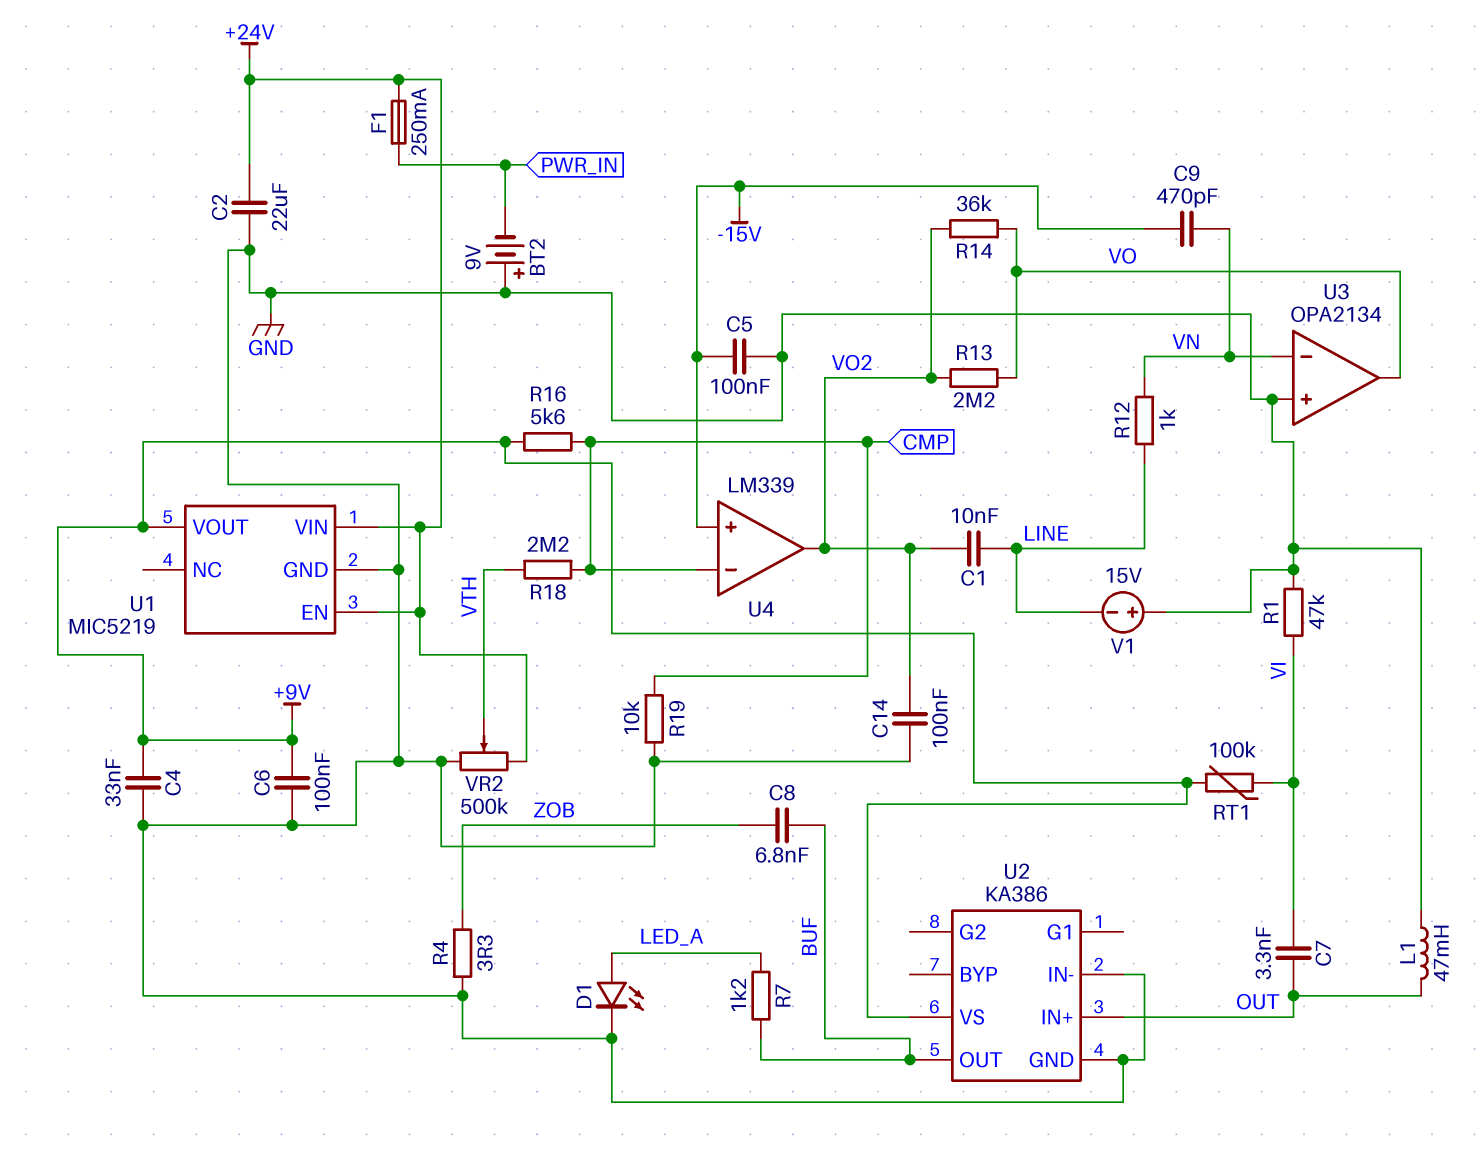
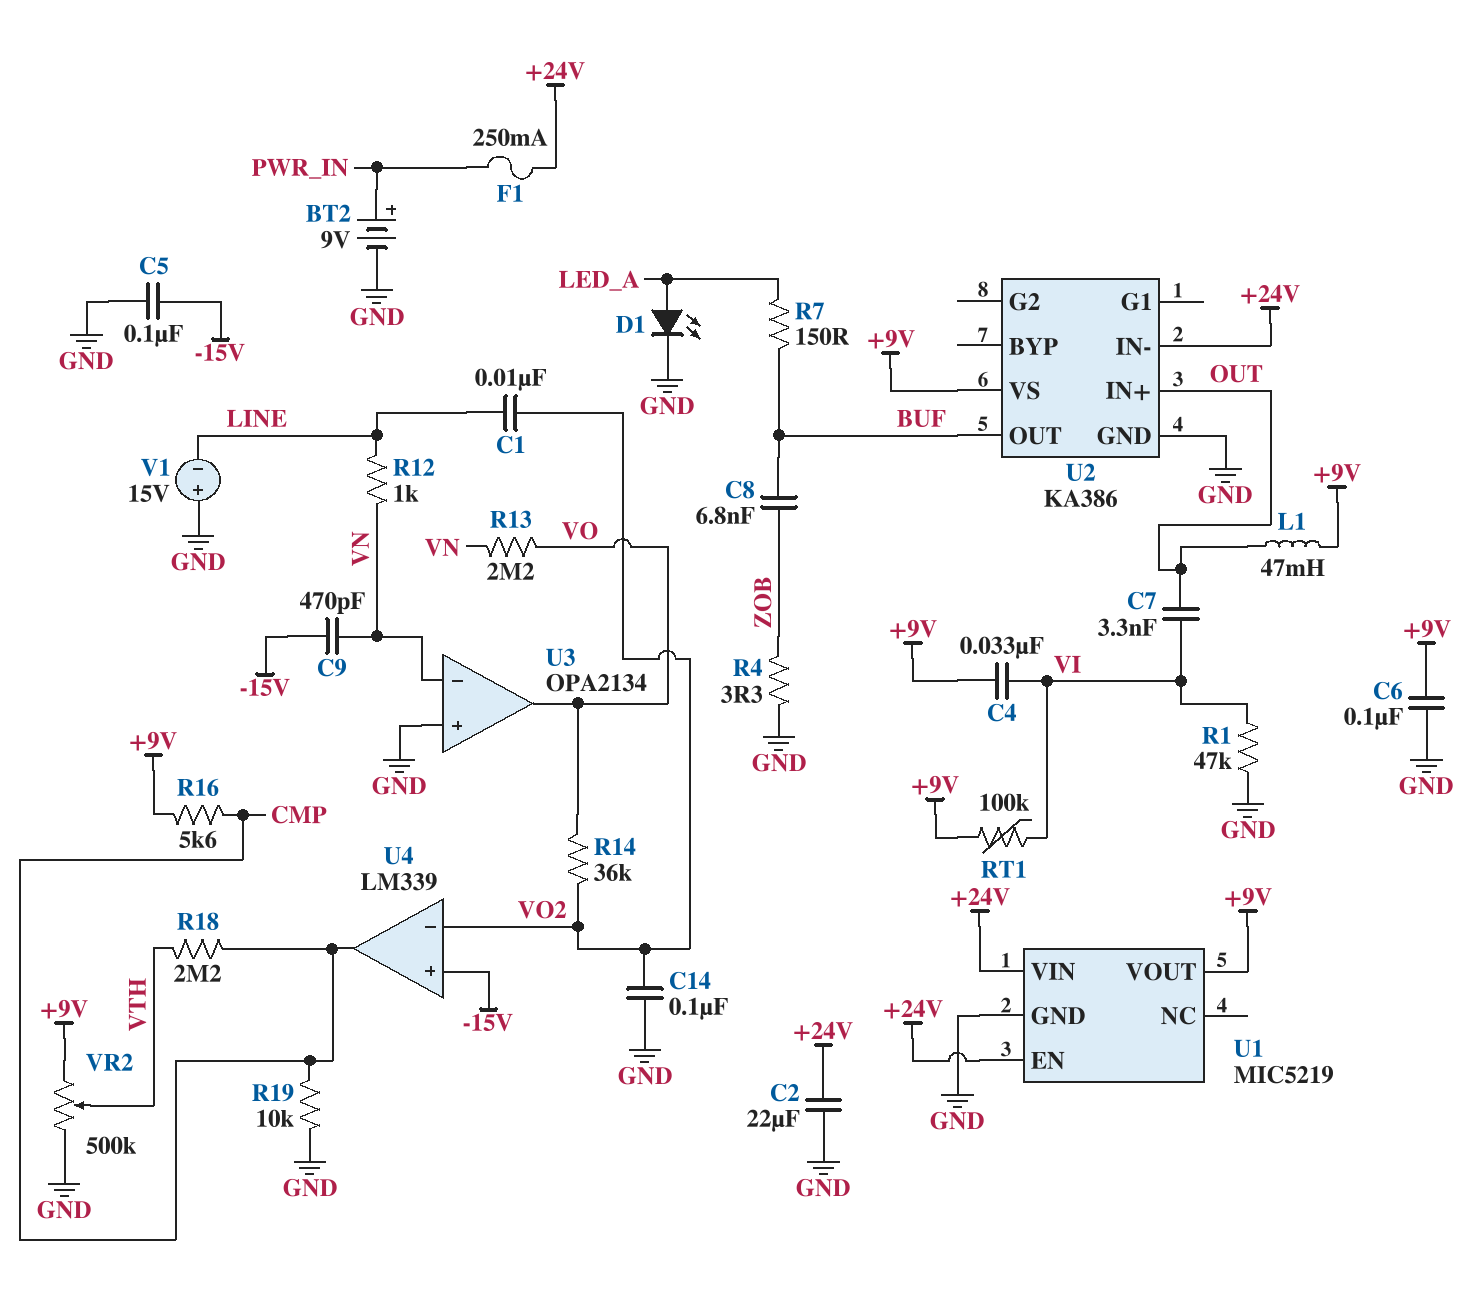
BT2: 9V (plus GND, minus PWR_IN) -> 9V (plus PWR_IN, minus GND)
C4: 33nF (+9V, GND) -> 33nF (+9V, VI)
L1: 47mH (GND, OUT) -> 47mH (+9V, OUT)
R7: 1.2k (BUF, LED_A) -> 150 (BUF, LED_A)
R13: 2.2M (VO, VO2) -> 2.2M (VN, VO)
U2 pin IN-: GND -> +24V
U4 pin in-: CMP -> VO2
U4 pin out: VO2 -> CMP
VR2: 500k (+24V, GND, wiper VTH) -> 500k (+9V, GND, wiper VTH)

